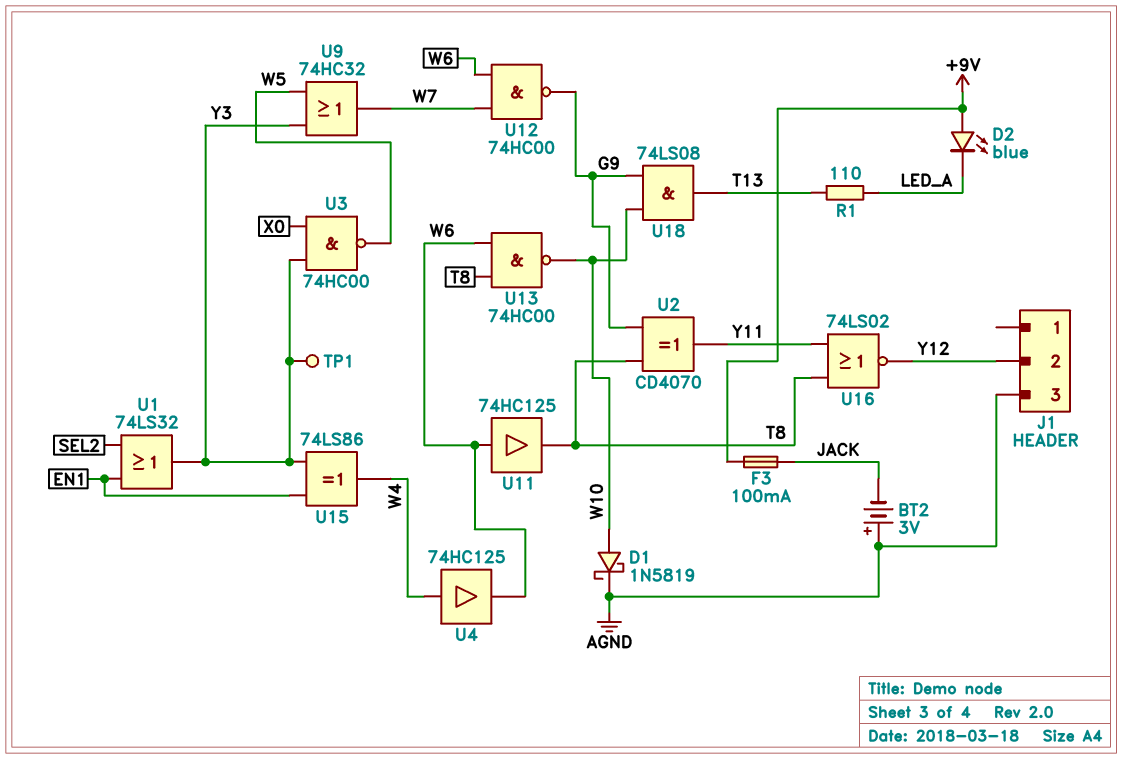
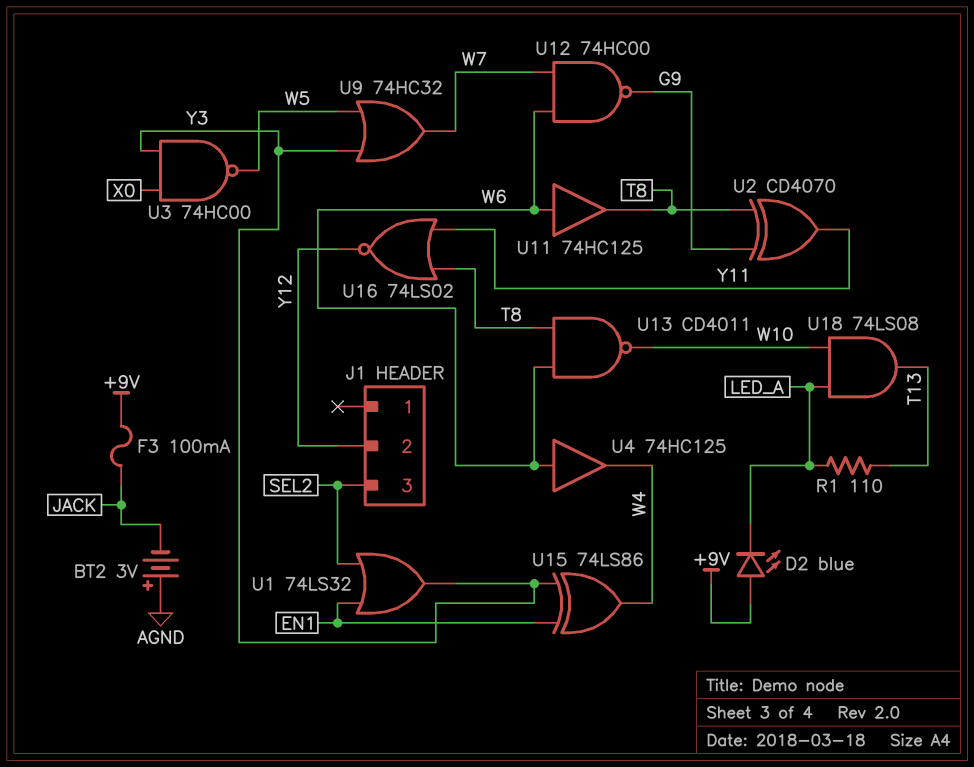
D1: schottky 1N5819 (A W10, K AGND) -> none
J1 pin 3: AGND -> SEL2
TP1: test point (Y3) -> none
U4: buffer 74HC125 (in W4, out W6) -> buffer 74HC125 (in W6, out W4)
U13: NAND 74HC00 (in T8, in W6, out W10) -> NAND CD4011 (in T8, in W6, out W10)
U18: AND 74LS08 (in G9, in W10, out T13) -> AND 74LS08 (in LED_A, in W10, out T13)

